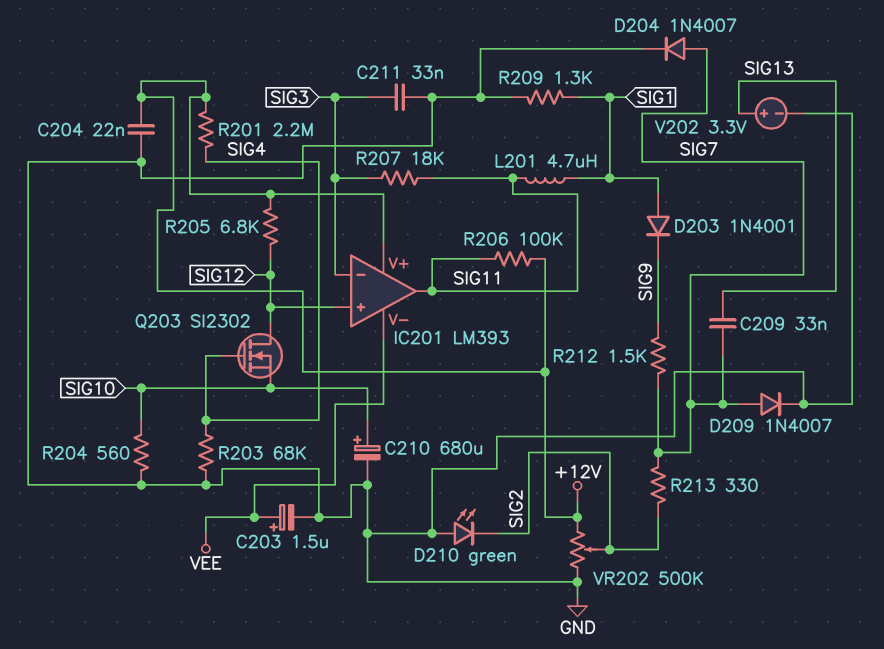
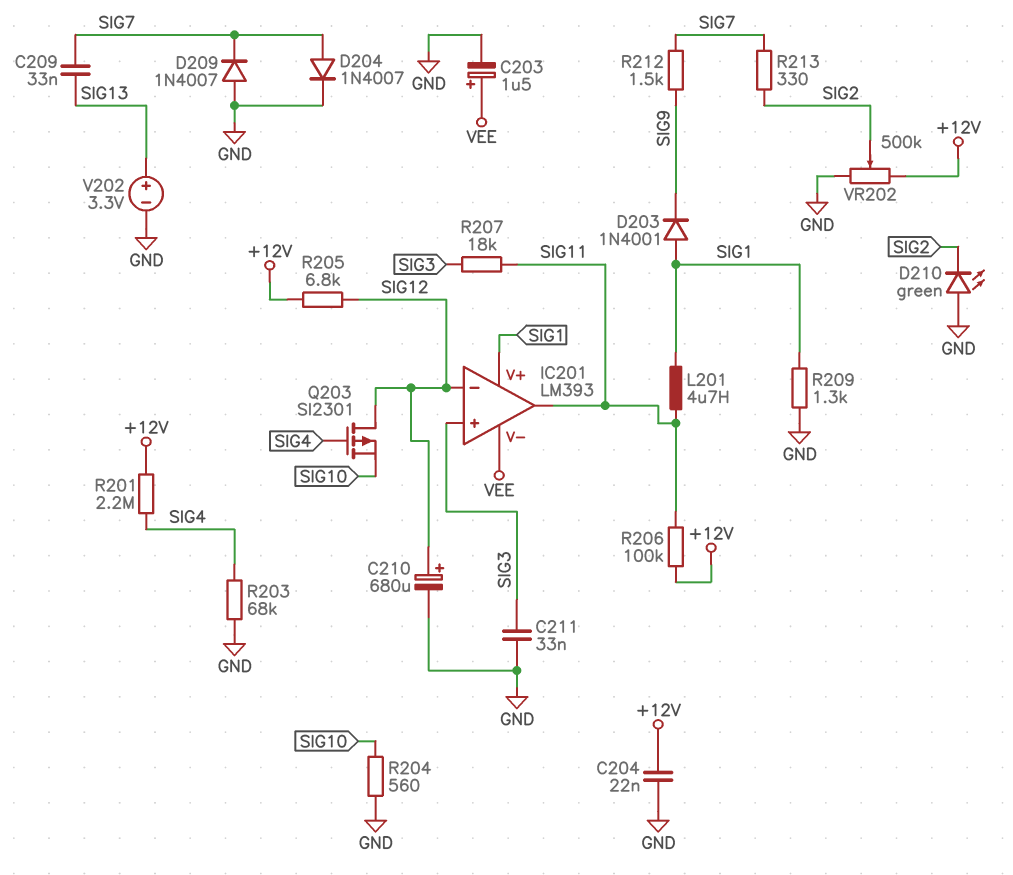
C210: 680uF (plus SIG10, minus GND) -> 680uF (plus SIG12, minus GND)
D209: diode 1N4007 (A SIG7, K GND) -> diode 1N4007 (A GND, K SIG7)
IC201 pin V+: +12V -> SIG1
IC201 pin in+: SIG12 -> SIG3
IC201 pin in-: SIG3 -> SIG12
Q203: NMOS SI2302 (G SIG4, D SIG12, S SIG10) -> PMOS SI2301 (G SIG4, D SIG12, S SIG10)

